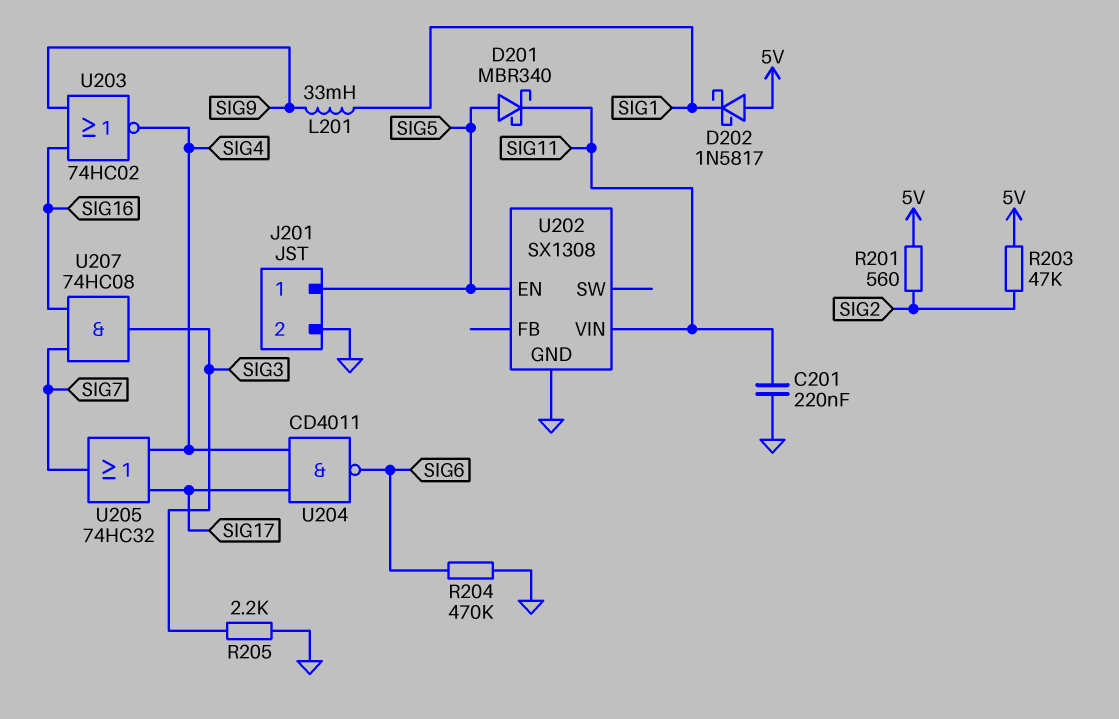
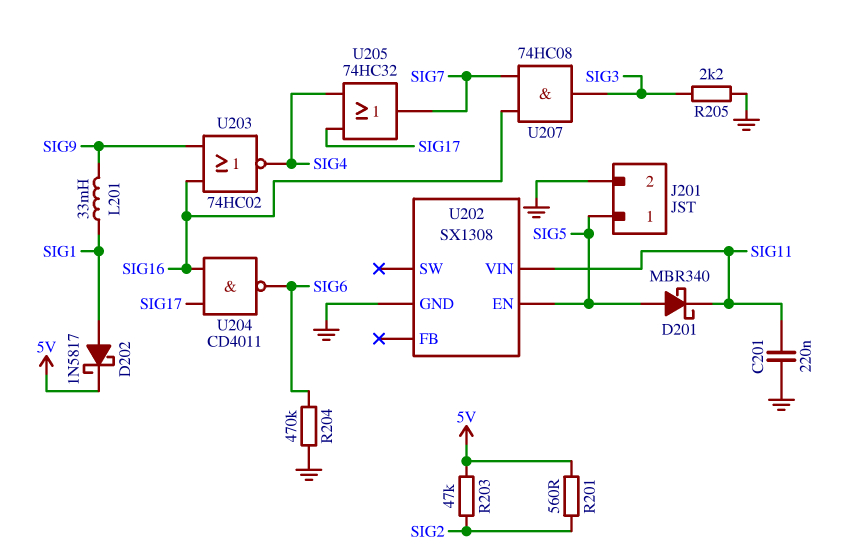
D202: schottky 1N5817 (A 5V, K SIG1) -> schottky 1N5817 (A SIG1, K 5V)
U204: NAND CD4011 (in SIG4, in SIG17, out SIG6) -> NAND CD4011 (in SIG16, in SIG17, out SIG6)

